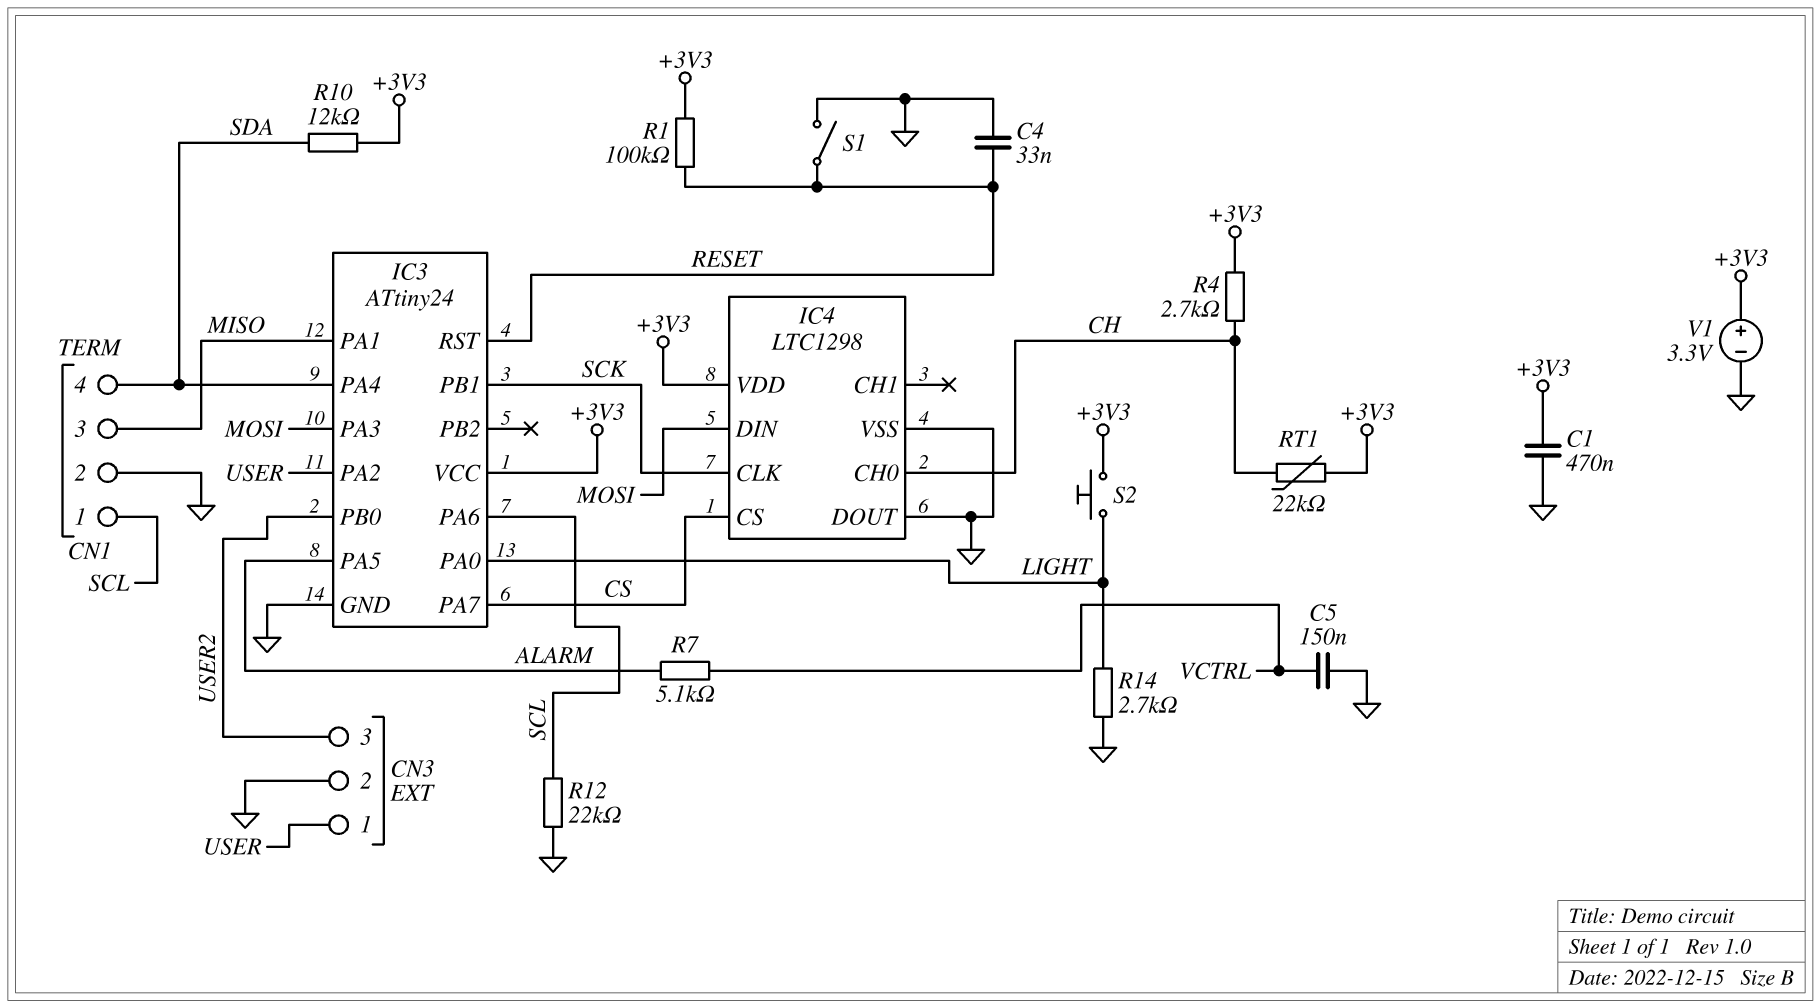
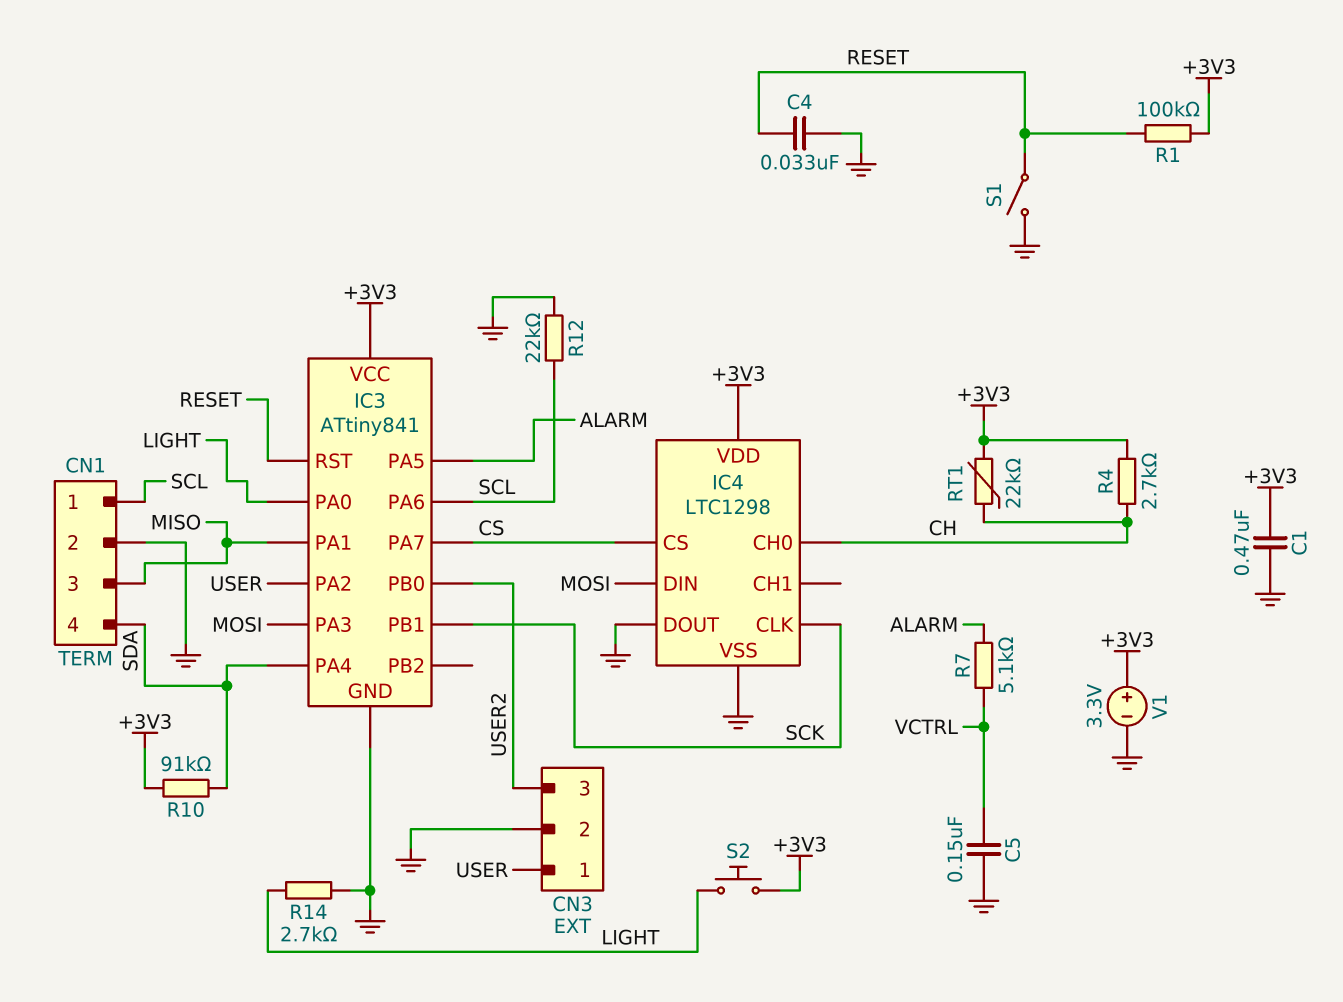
IC3: ATtiny24 -> ATtiny841
R10: 12k (+3V3, SDA) -> 91k (+3V3, SDA)

